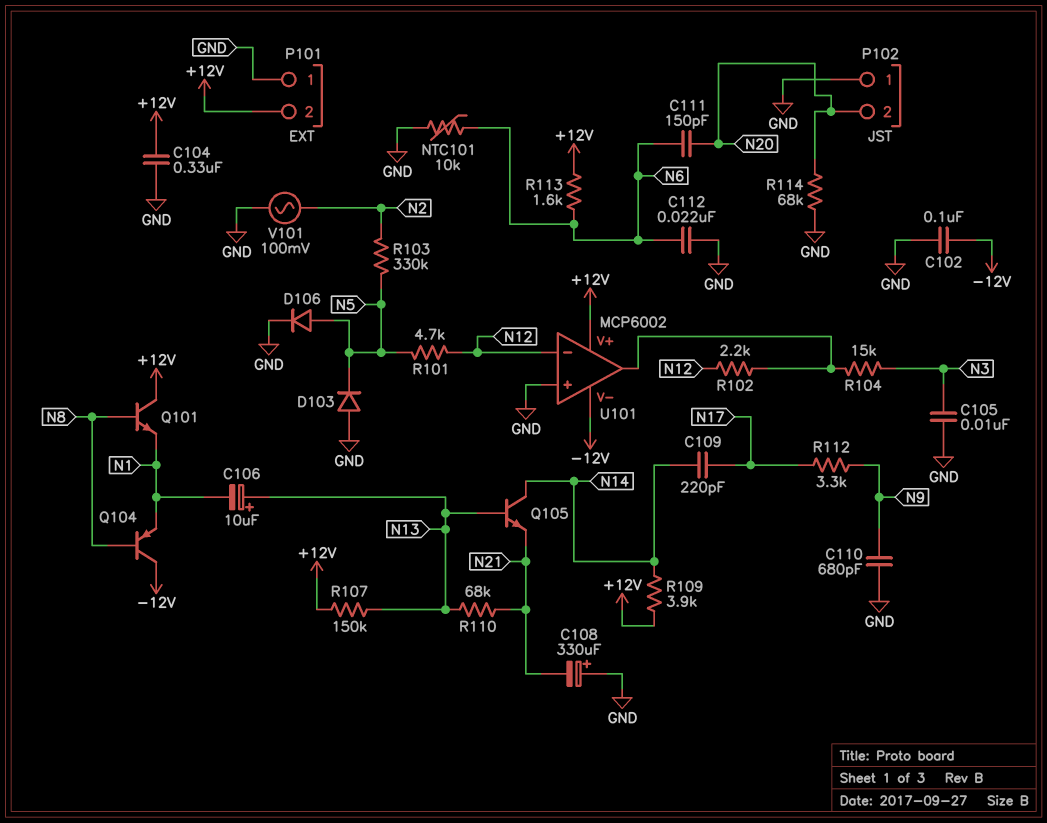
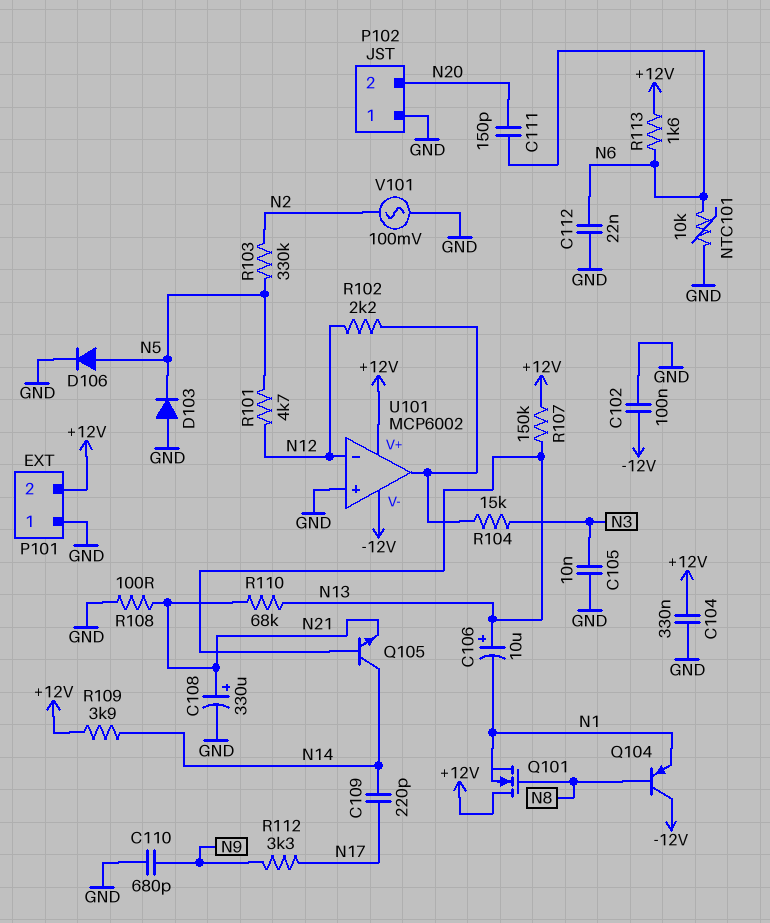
C108: 330uF (plus GND, minus N21) -> 330uF (plus N21, minus GND)
Q101: NPN (B N8, C +12V, E N1) -> NMOS (G N8, D +12V, S N1)
R108: none -> 100 (GND, N21)
R114: 68k (GND, N20) -> none

